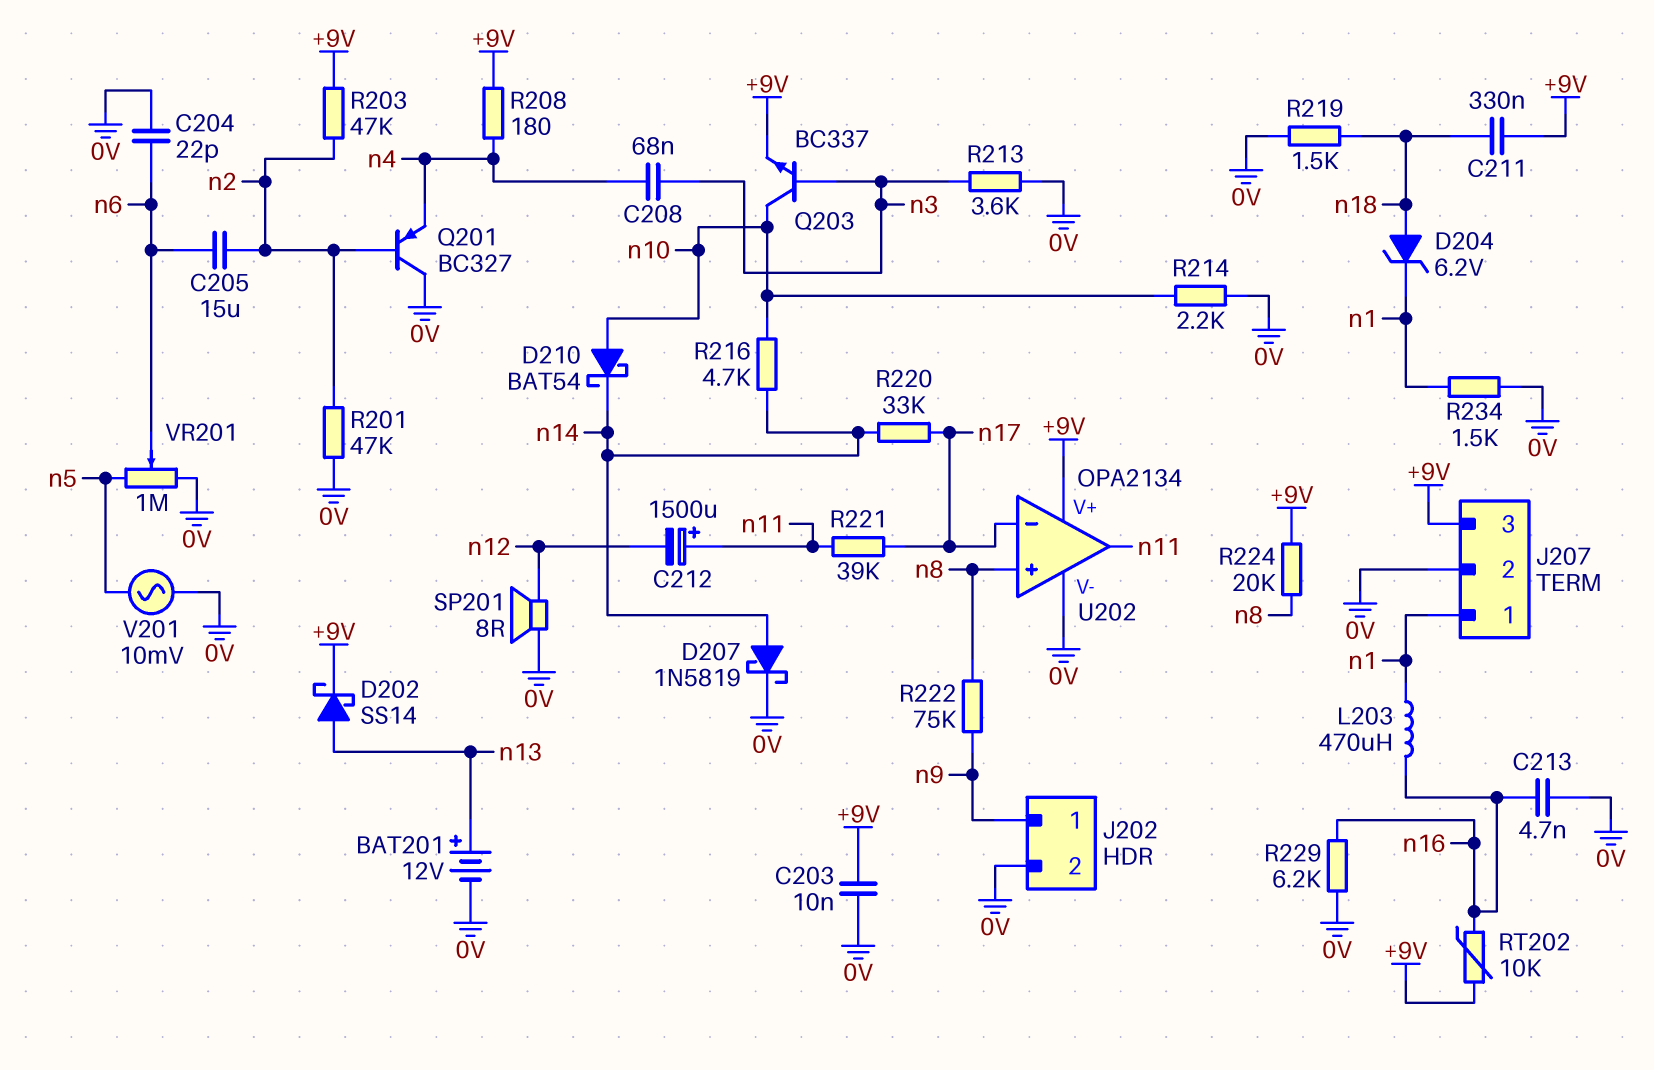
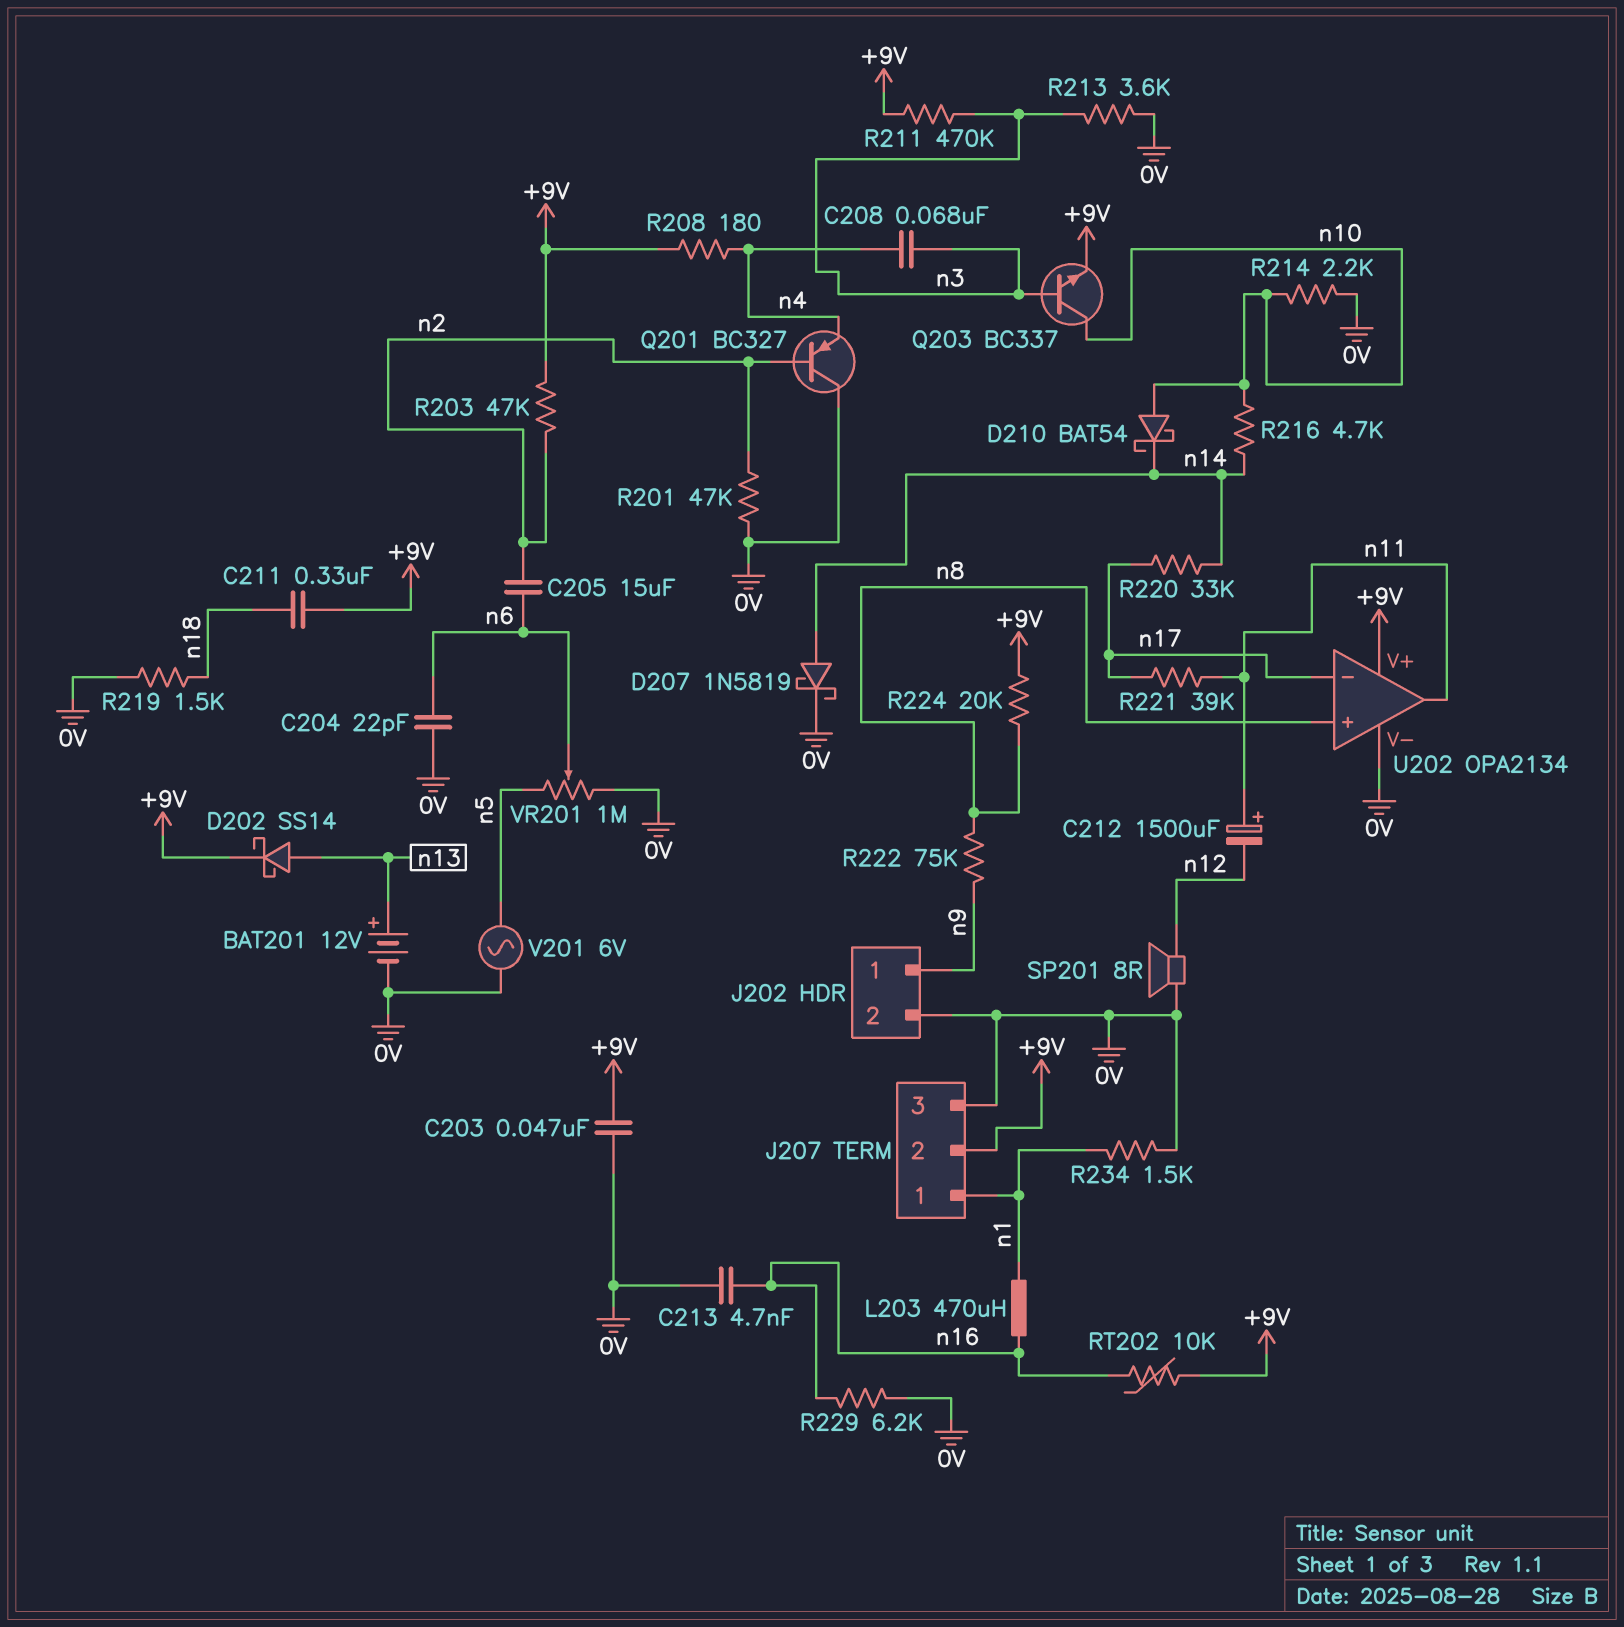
C203: 10nF (+9V, 0V) -> 47nF (+9V, 0V)
D204: zener 6.2V (A n18, K n1) -> none
J207 pin 2: 0V -> +9V
J207 pin 3: +9V -> 0V
R211: none -> 470k (+9V, n3)
V201: AC 10mV (0V, n5) -> AC 6V (0V, n5)

